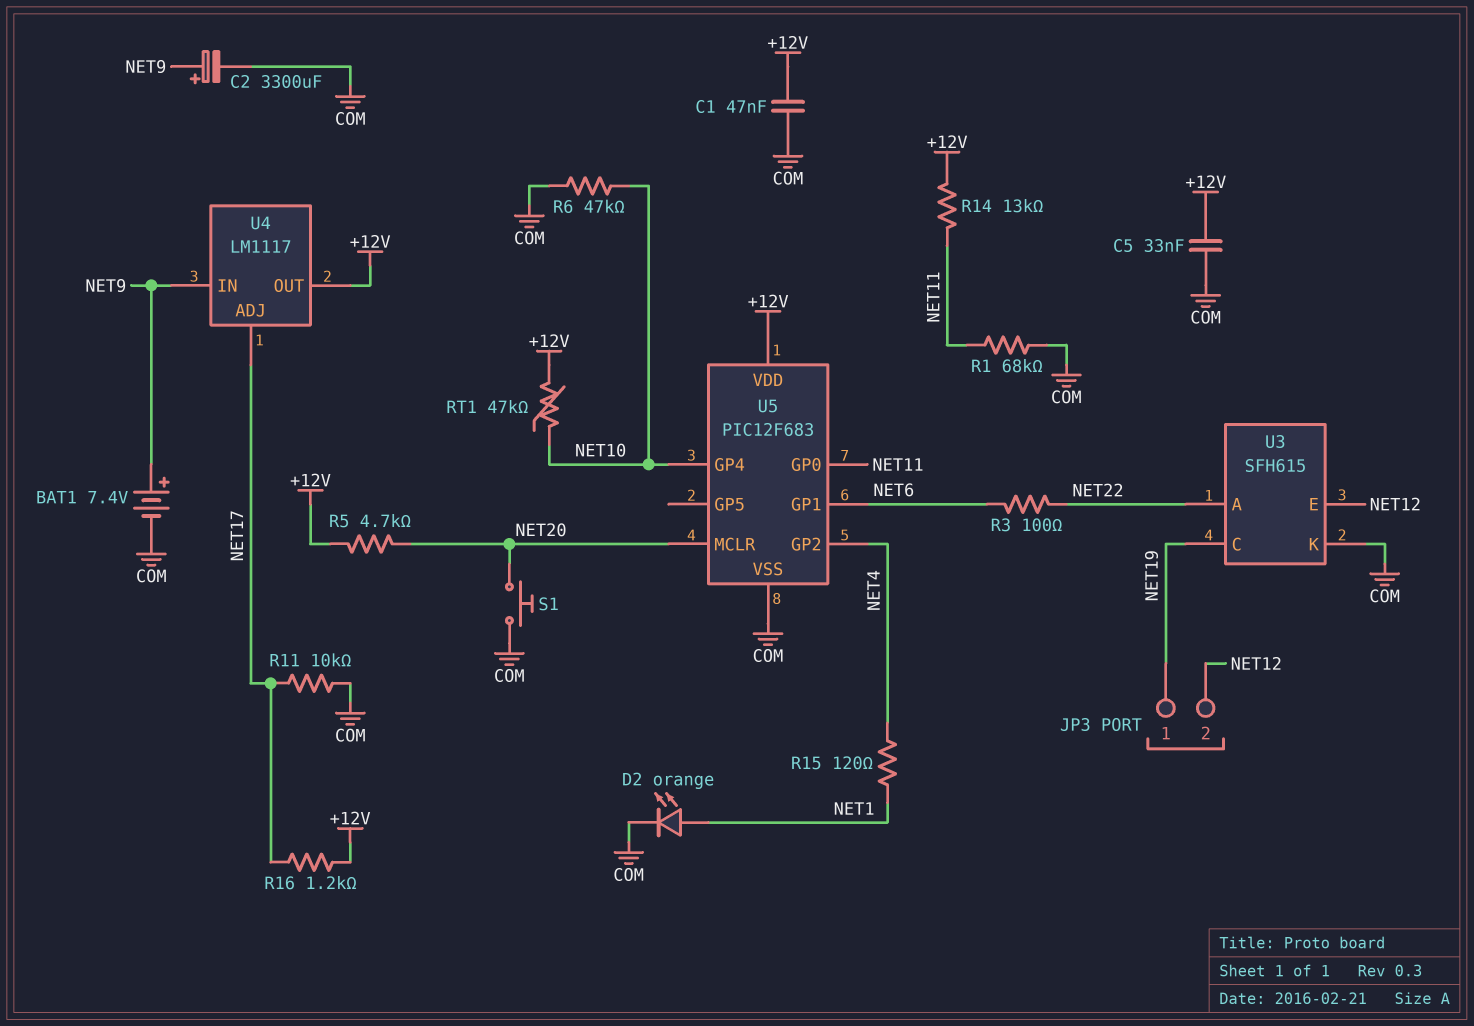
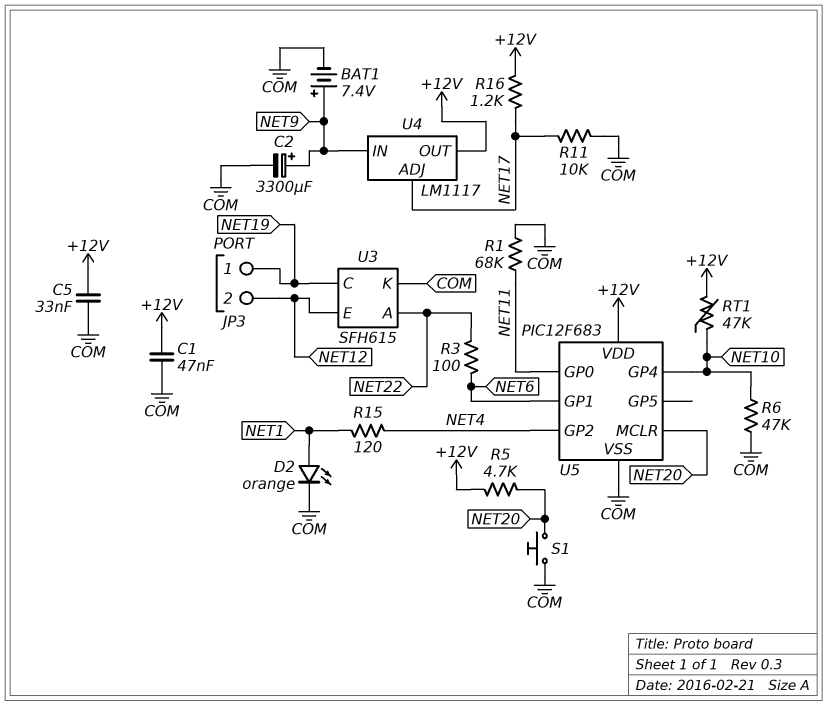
R14: 13k (+12V, NET11) -> none

